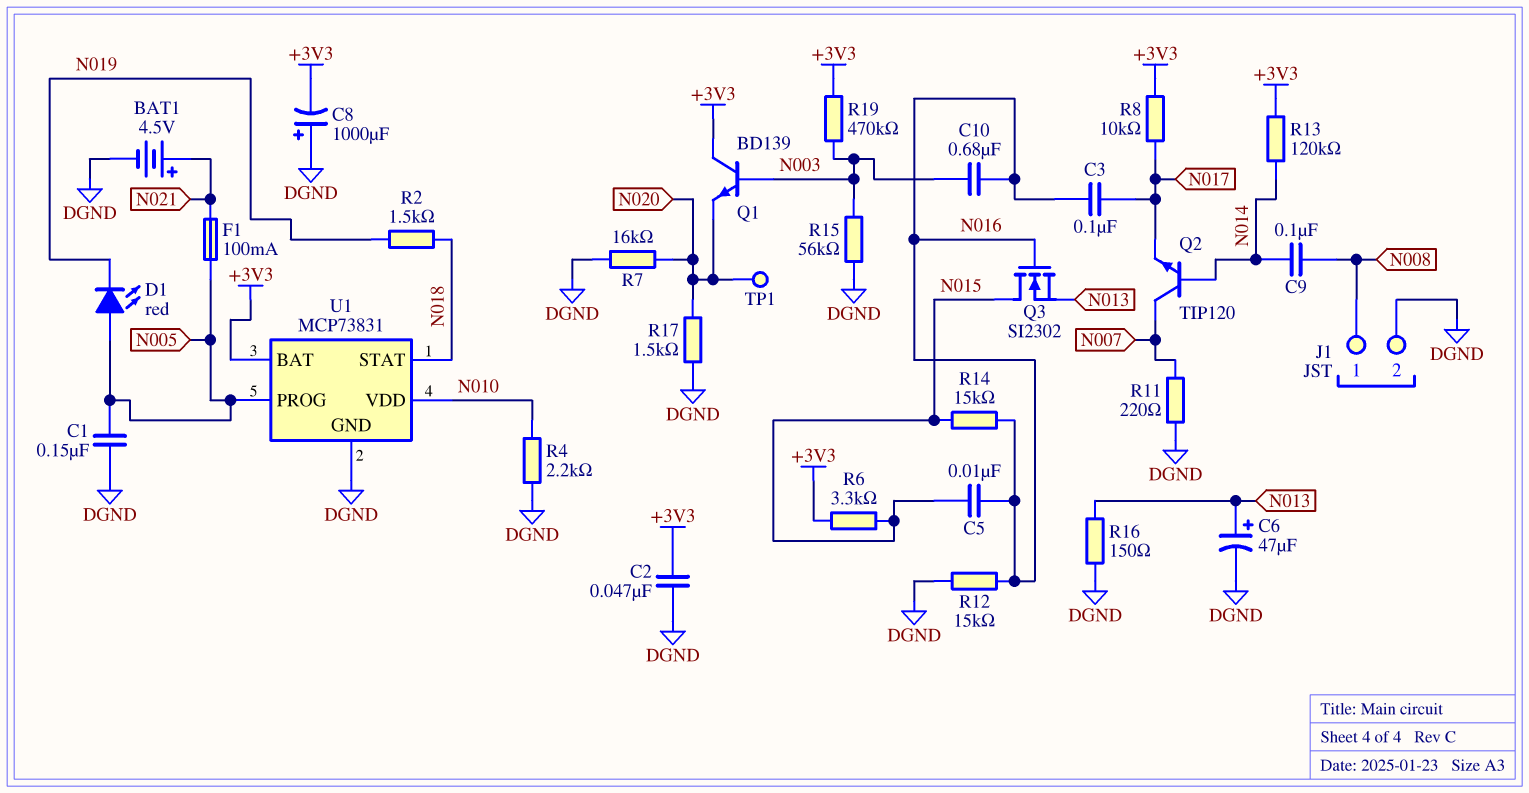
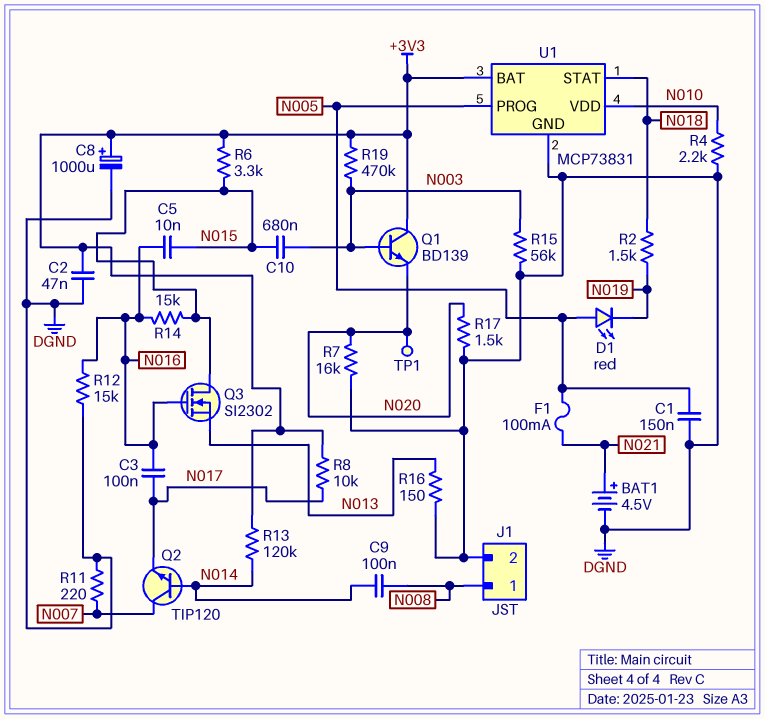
C6: 47uF (plus N013, minus DGND) -> none
C8: 1000uF (plus DGND, minus +3V3) -> 1000uF (plus +3V3, minus DGND)
C10: 680nF (N003, N016) -> 680nF (N003, N015)

